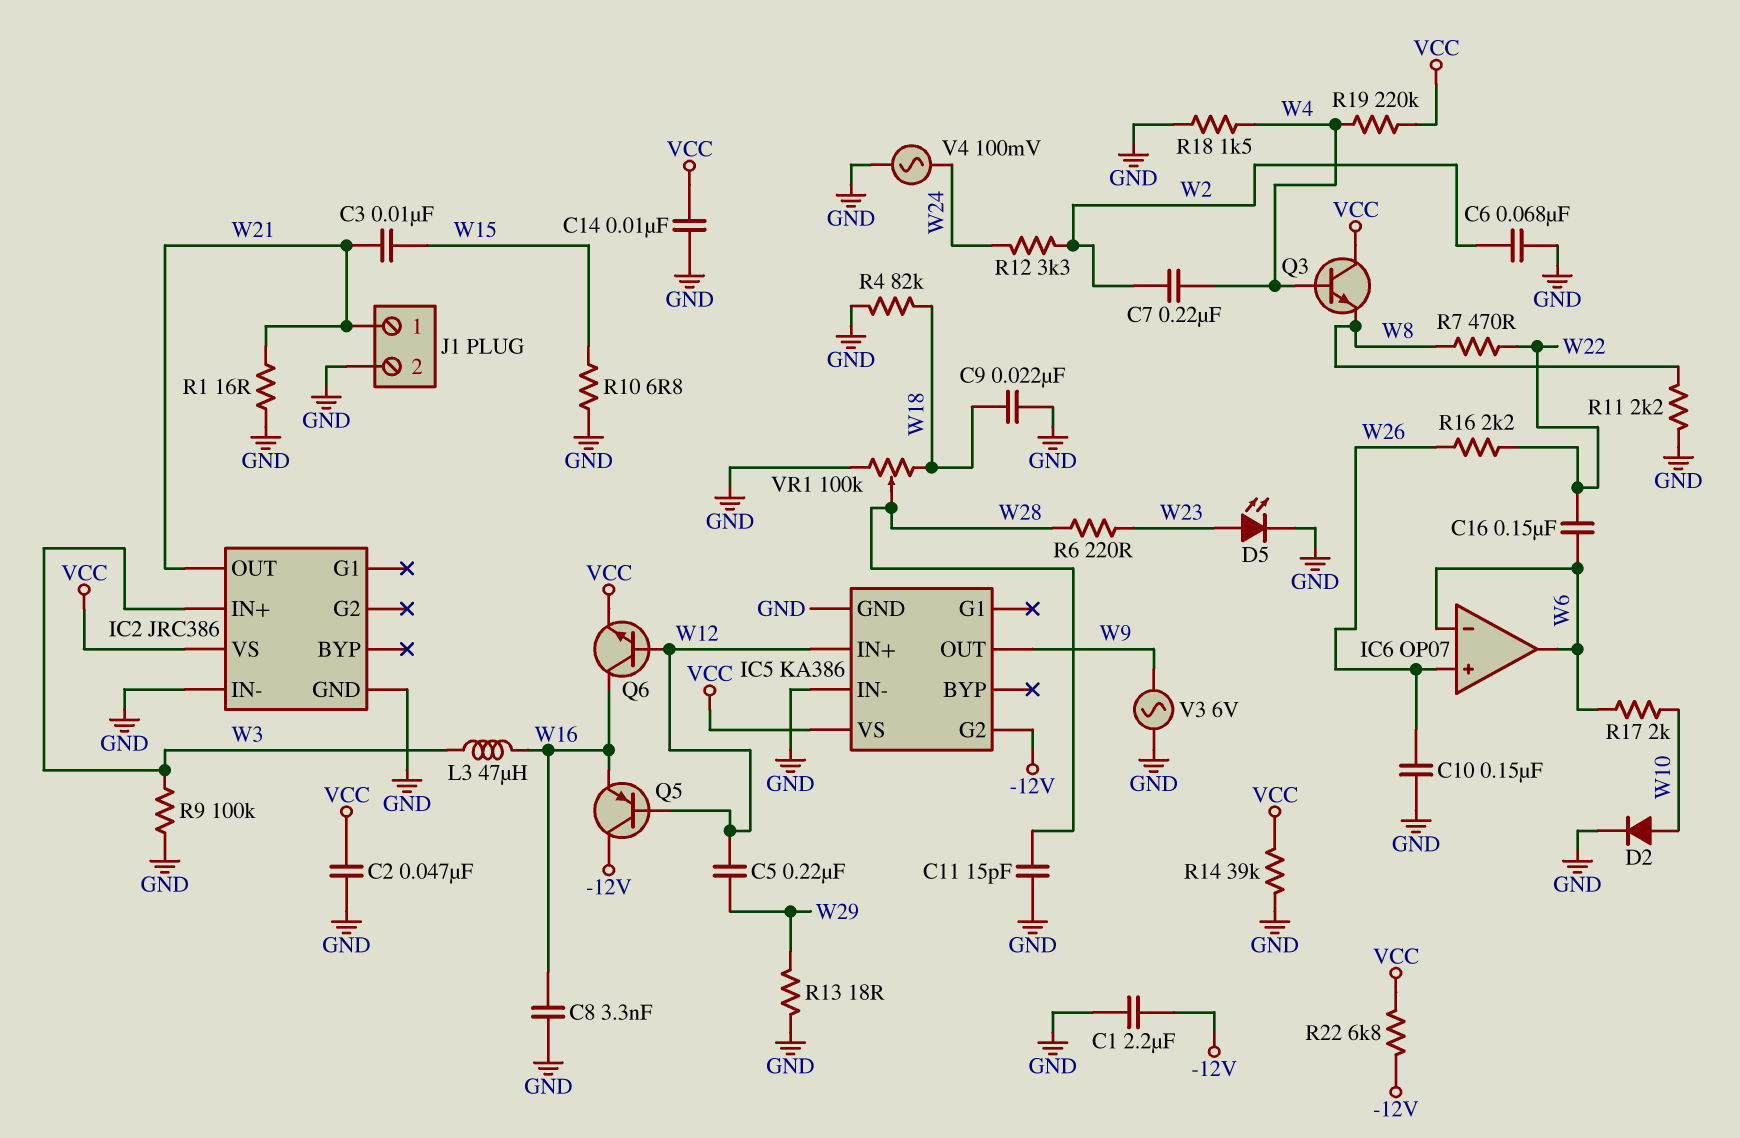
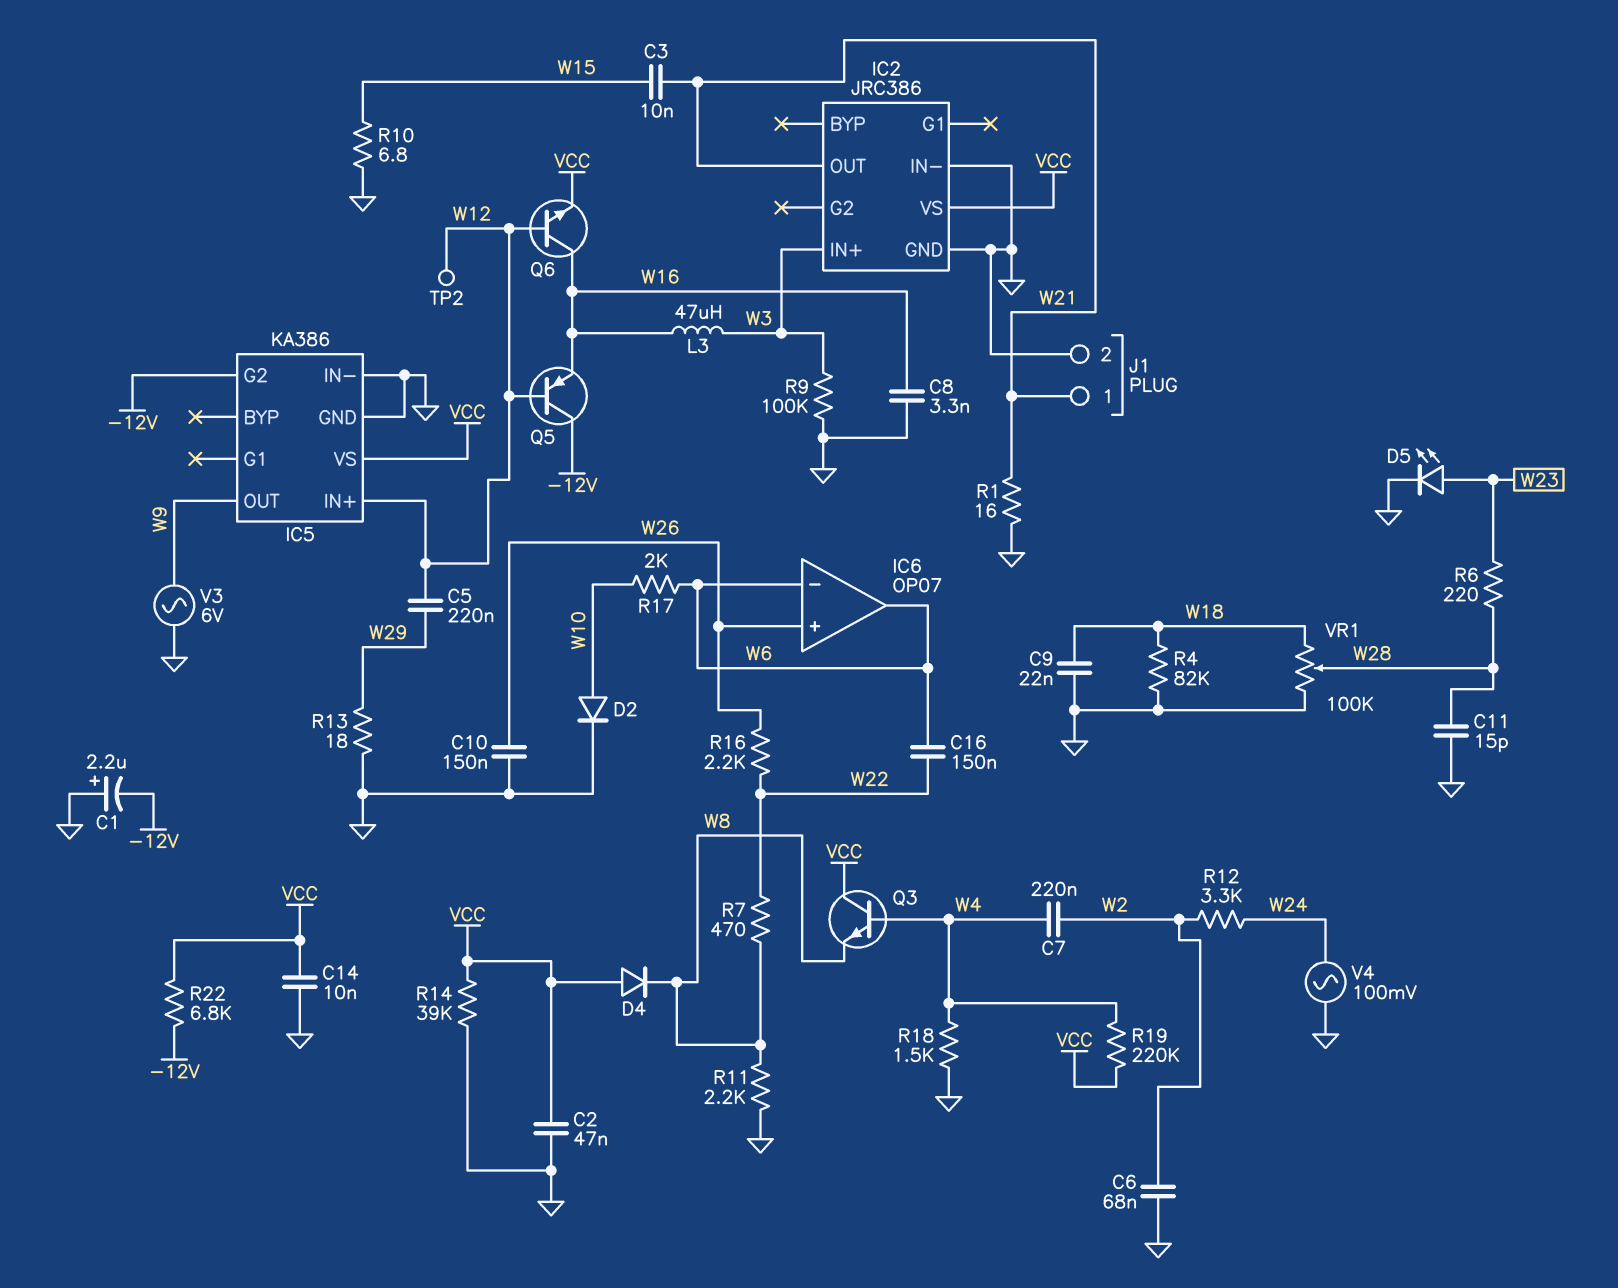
C1: 2.2uF (-12V, GND) -> 2.2uF (plus GND, minus -12V)
D4: none -> diode (A VCC, K W8)
TP2: none -> test point (W12)

